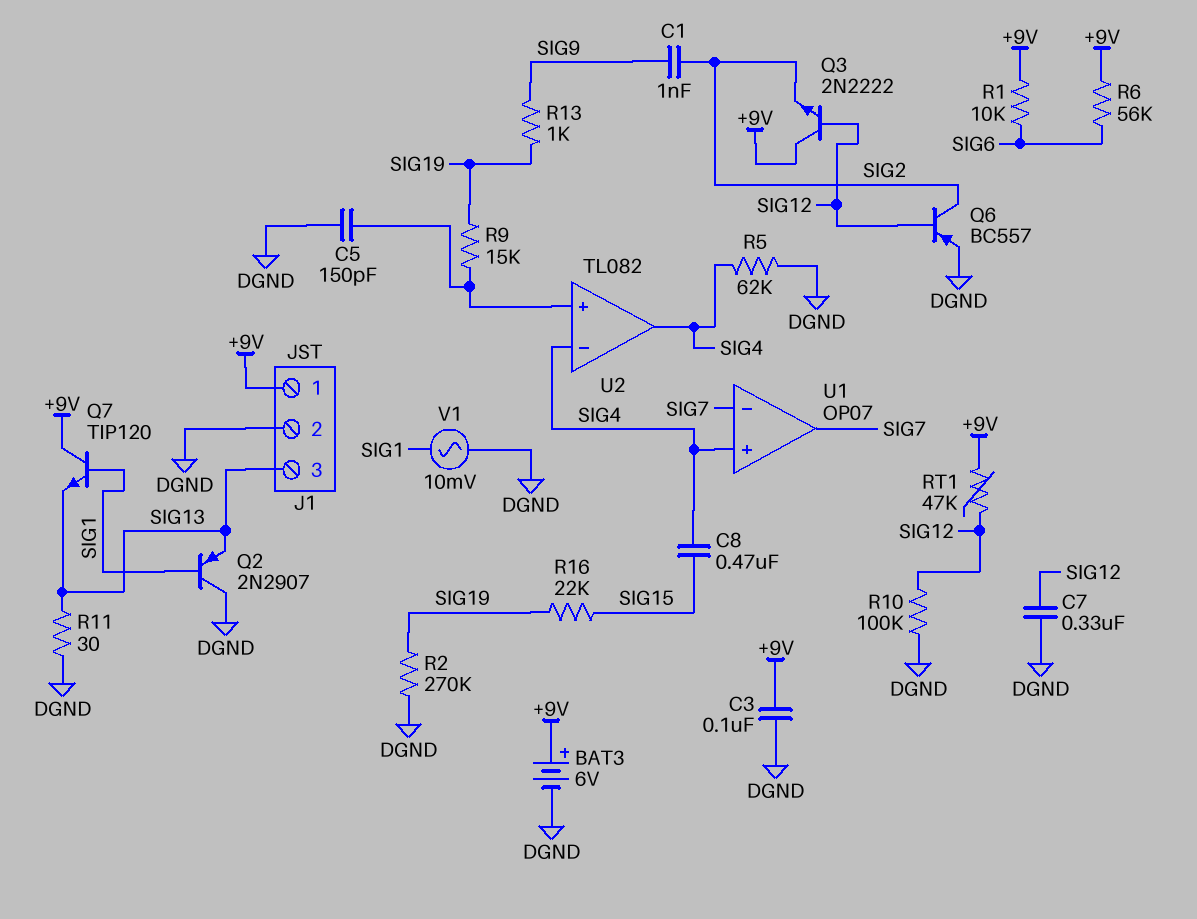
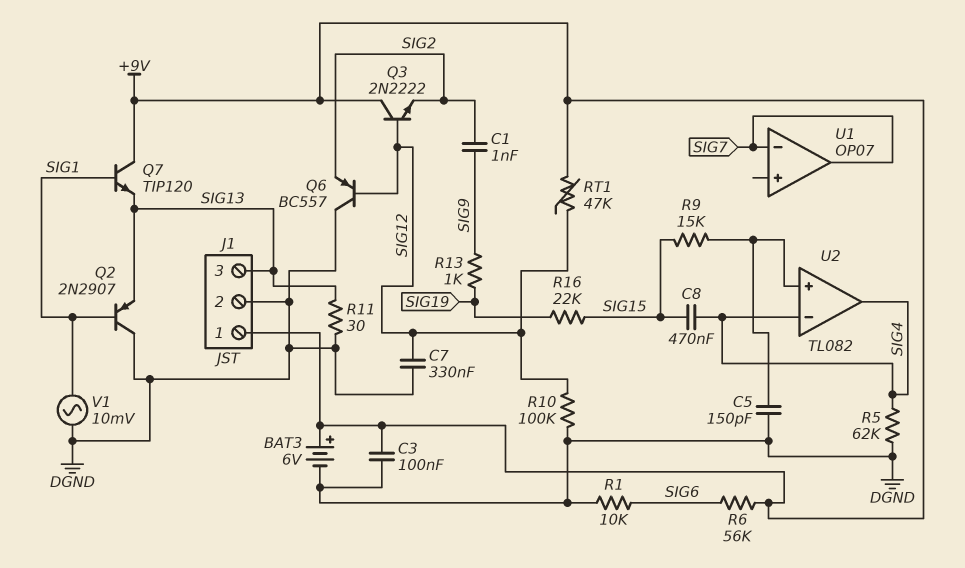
Q6: PNP BC557 (B SIG12, C SIG2, E DGND) -> PNP BC557 (B SIG12, C DGND, E SIG2)
R1: 10k (+9V, SIG6) -> 10k (DGND, SIG6)
R2: 270k (DGND, SIG19) -> none
R9: 15k (SIG19, U2/in+) -> 15k (SIG15, U2/in+)
U1 pin in+: SIG4 -> none

